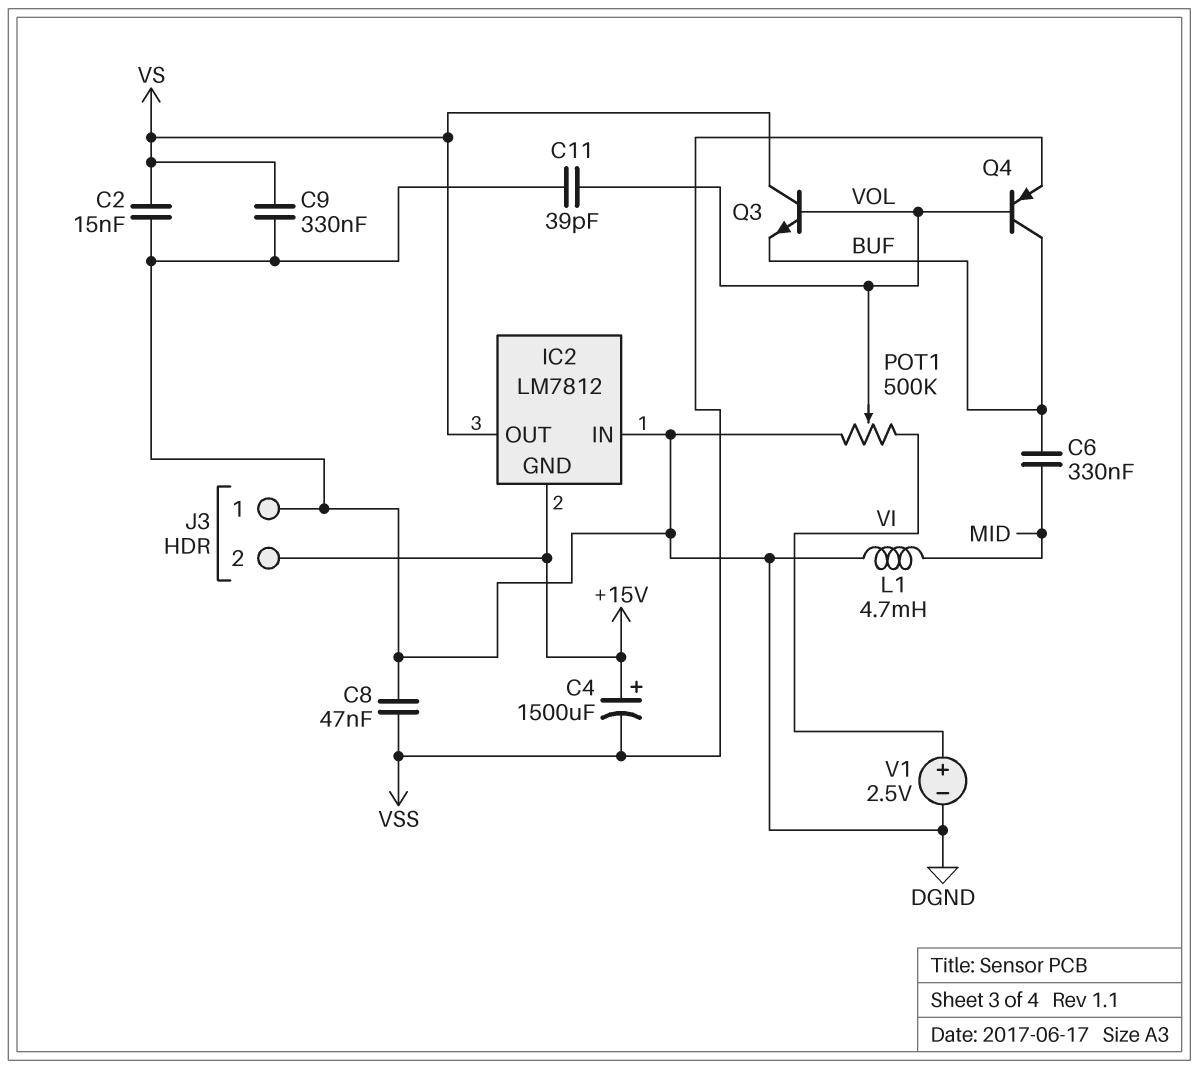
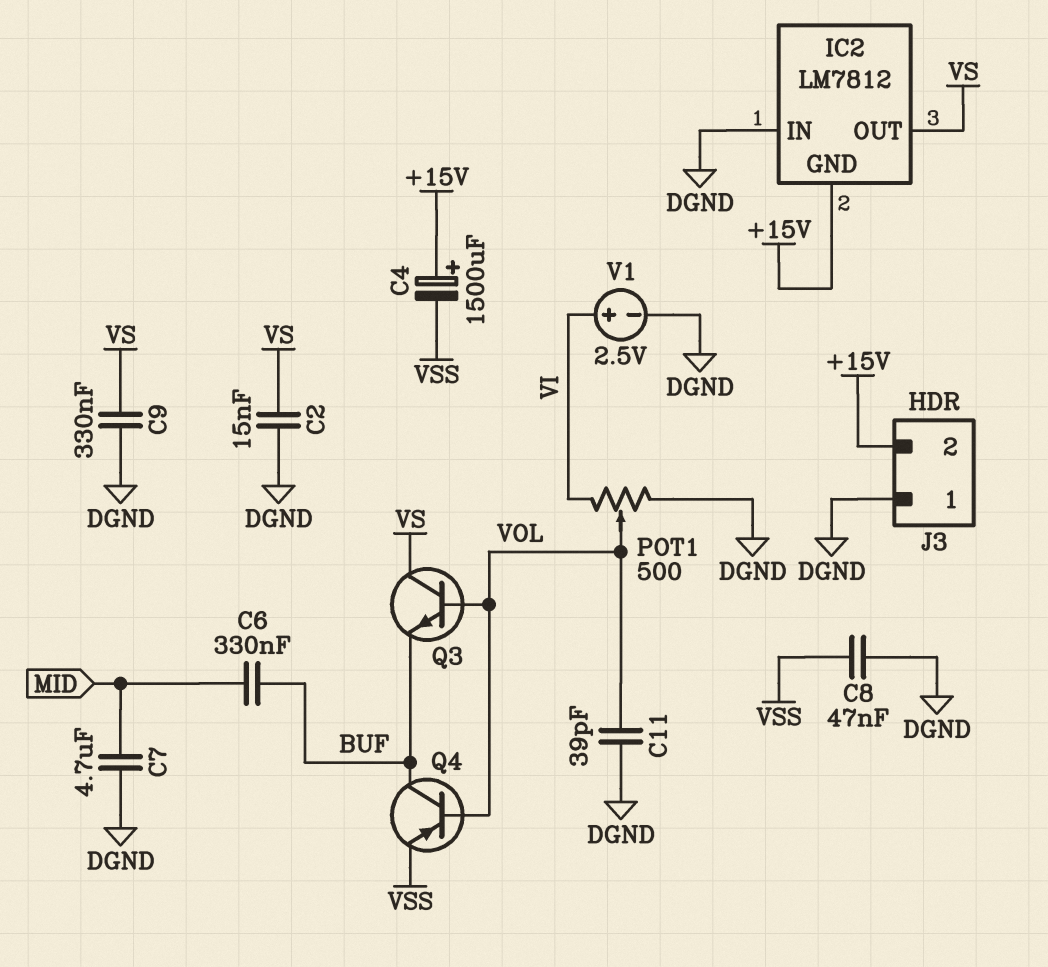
C7: none -> 4.7uF (DGND, MID)
L1: 4.7mH (DGND, MID) -> none
POT1: 500k (DGND, VI, wiper VOL) -> 500 (DGND, VI, wiper VOL)

